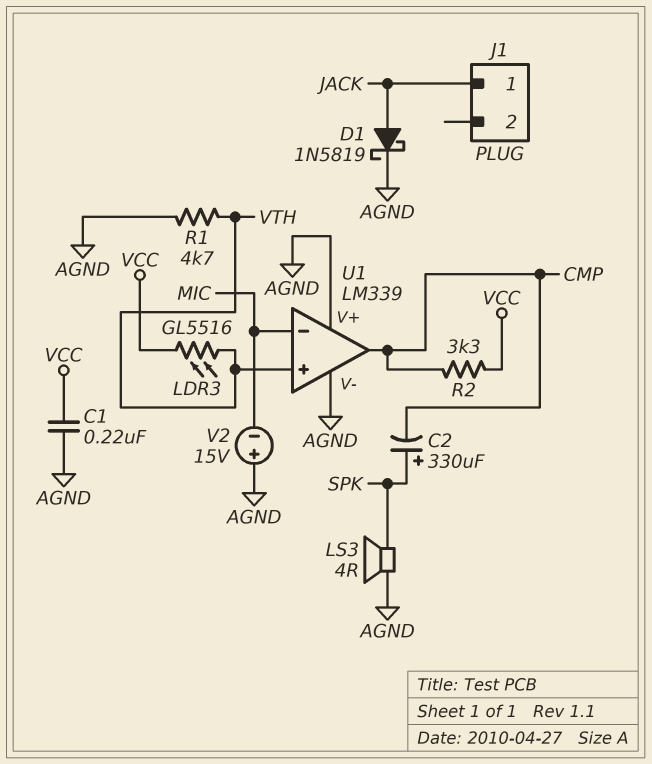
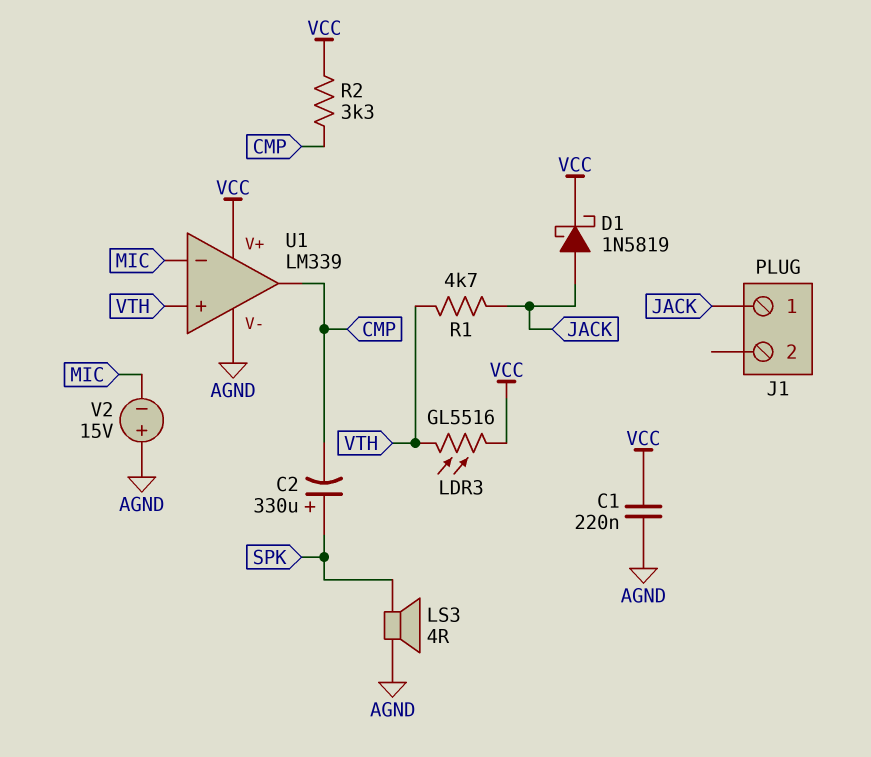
D1: schottky 1N5819 (A JACK, K AGND) -> schottky 1N5819 (A JACK, K VCC)
R1: 4.7k (AGND, VTH) -> 4.7k (JACK, VTH)
U1 pin V+: AGND -> VCC

